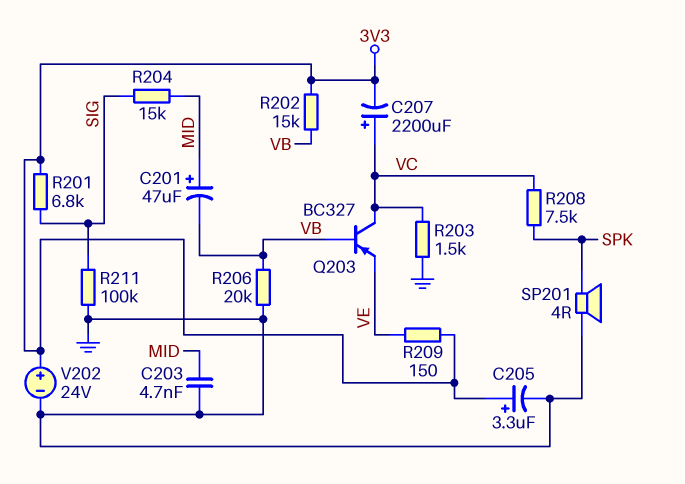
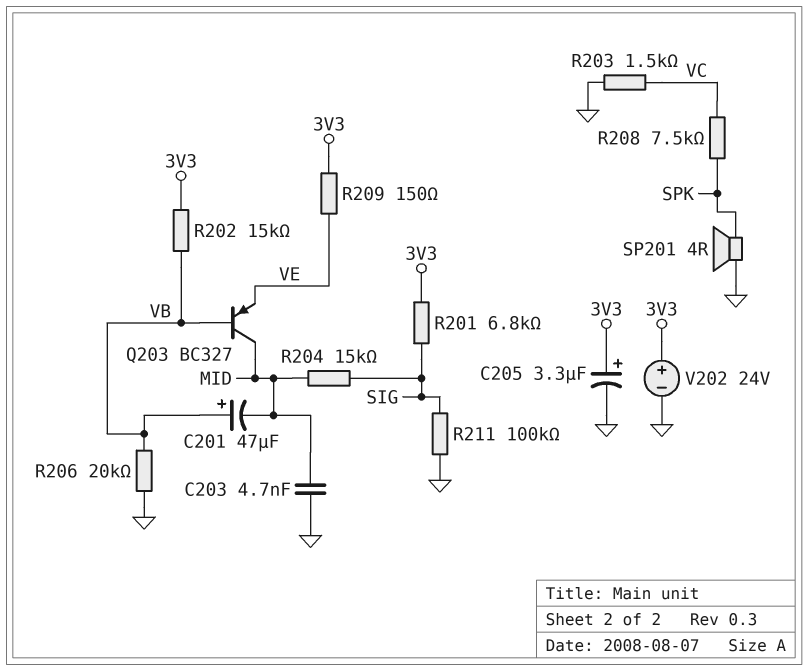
C201: 47uF (plus MID, minus VB) -> 47uF (plus VB, minus MID)
C207: 2200uF (plus VC, minus 3V3) -> none
Q203: PNP BC327 (B VB, C VC, E VE) -> PNP BC327 (B VB, C MID, E VE)

